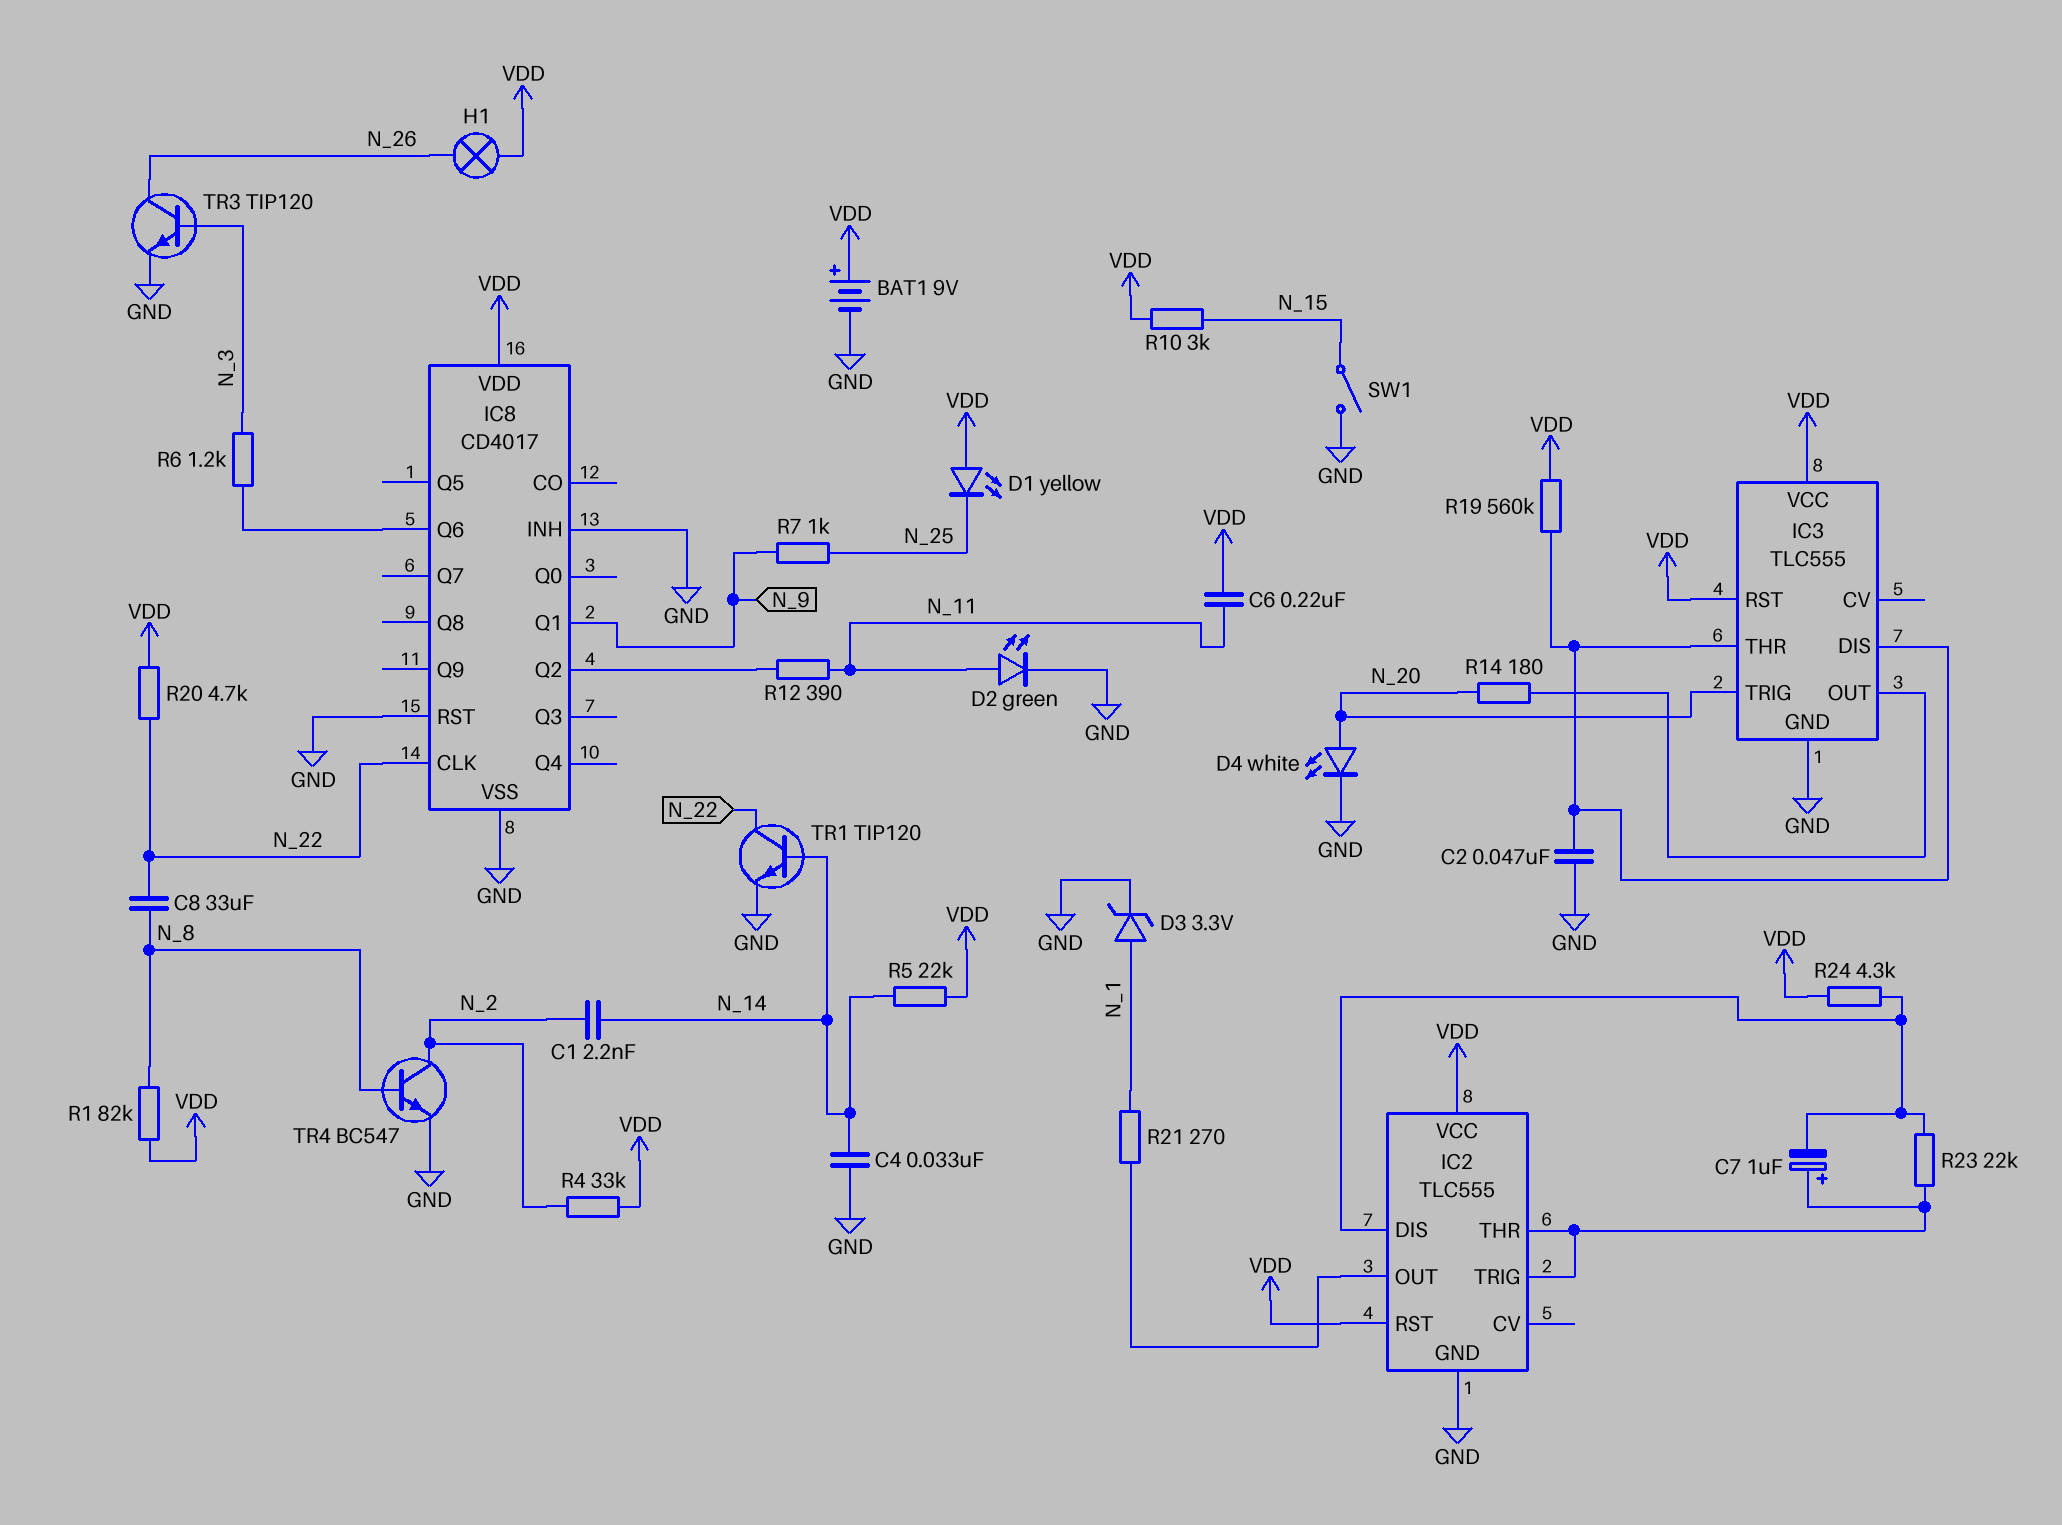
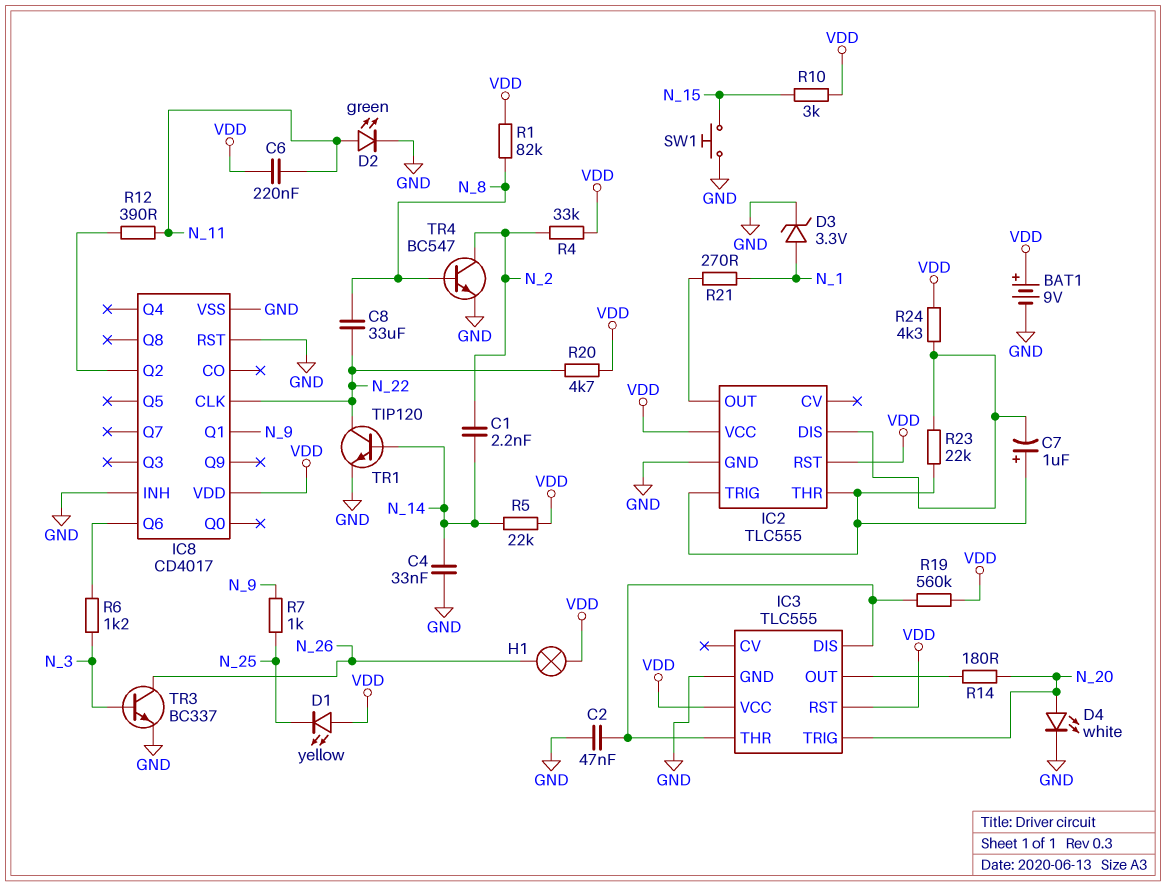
SW1: switch (GND, N_15) -> button (GND, N_15)
TR3: NPN TIP120 (B N_3, C N_26, E GND) -> NPN BC337 (B N_3, C N_26, E GND)

